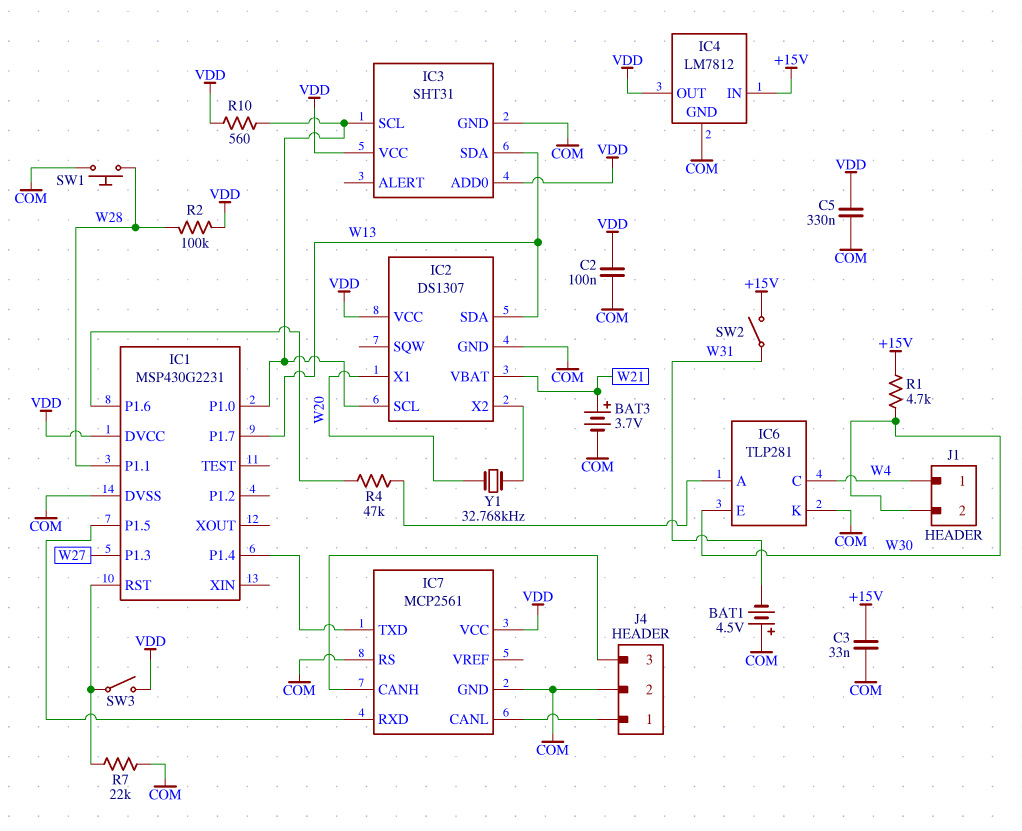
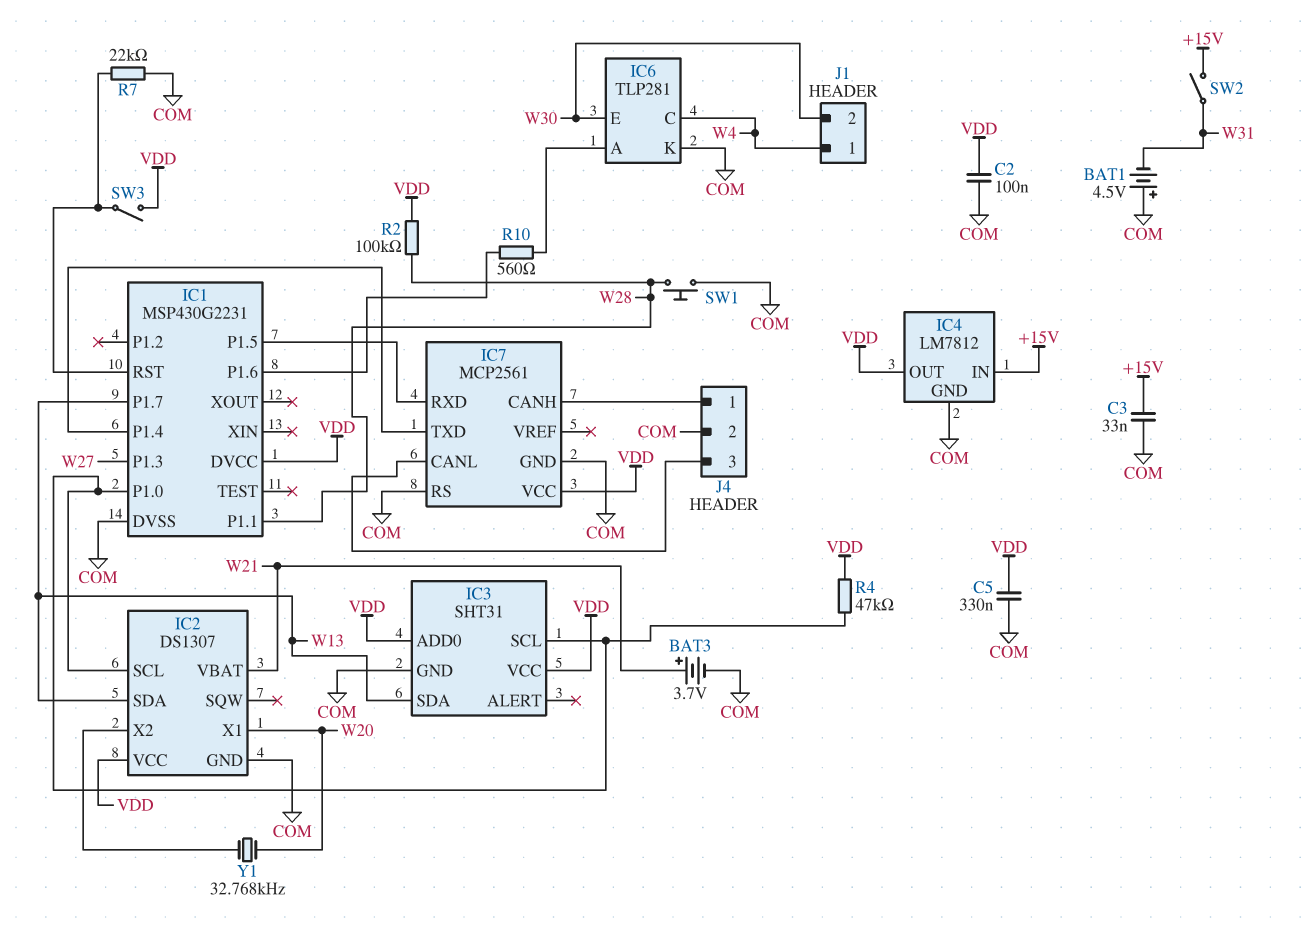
J4 pin 1: IC7/CANL -> IC7/CANH
J4 pin 3: IC7/CANH -> IC7/CANL
R1: 4.7k (+15V, W30) -> none
R4: 47k (IC1/P1.6, IC6/A) -> 47k (IC1/P1.0, VDD)
R10: 560 (IC1/P1.0, VDD) -> 560 (IC1/P1.6, IC6/A)

